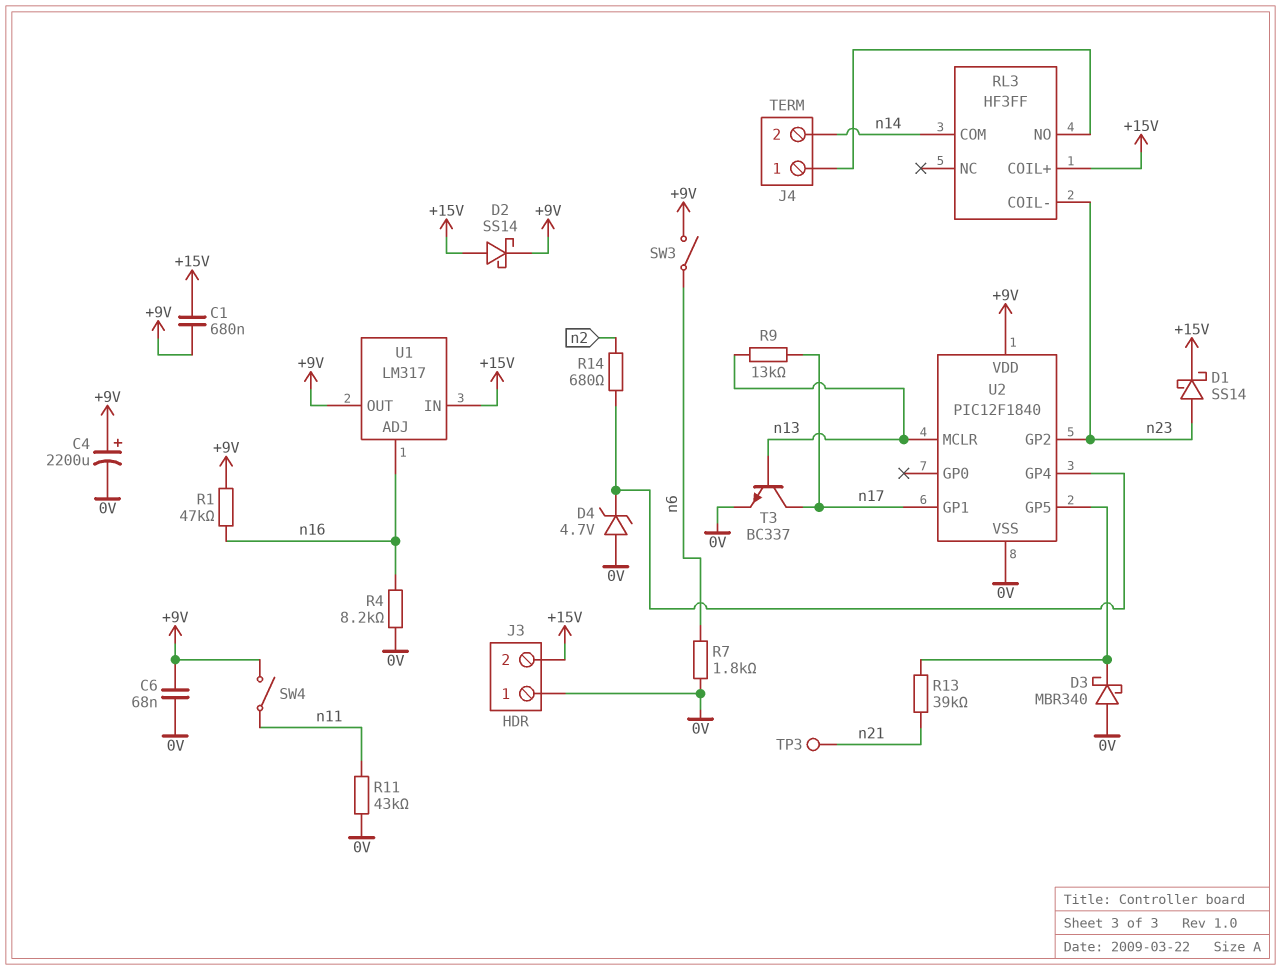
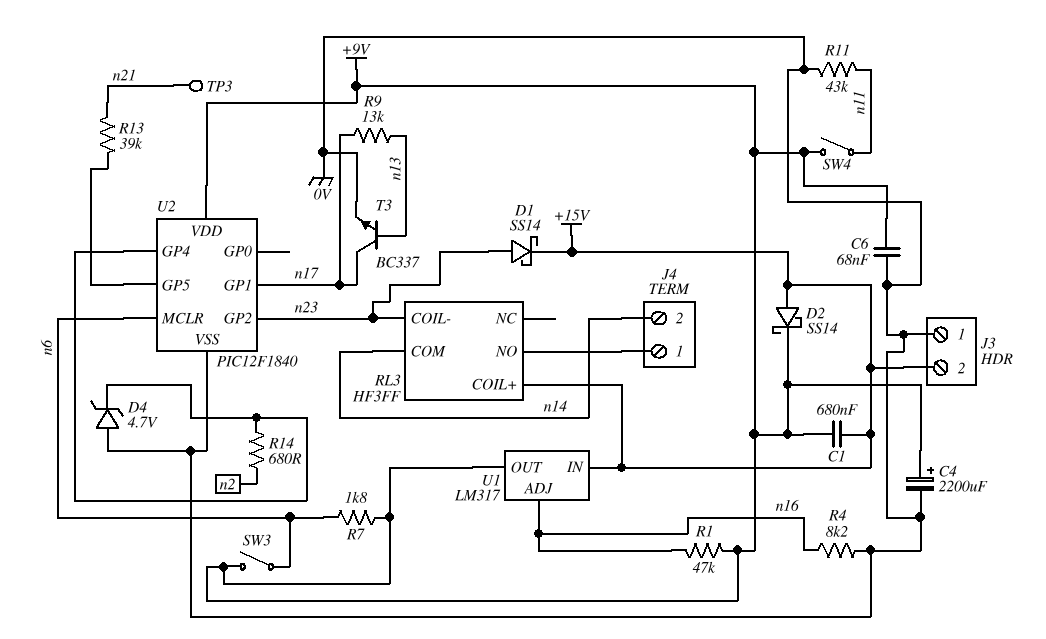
D3: schottky MBR340 (A 0V, K U2/GP5) -> none
R7: 1.8k (0V, n6) -> 1.8k (+9V, n6)
U2 pin MCLR: n13 -> n6

